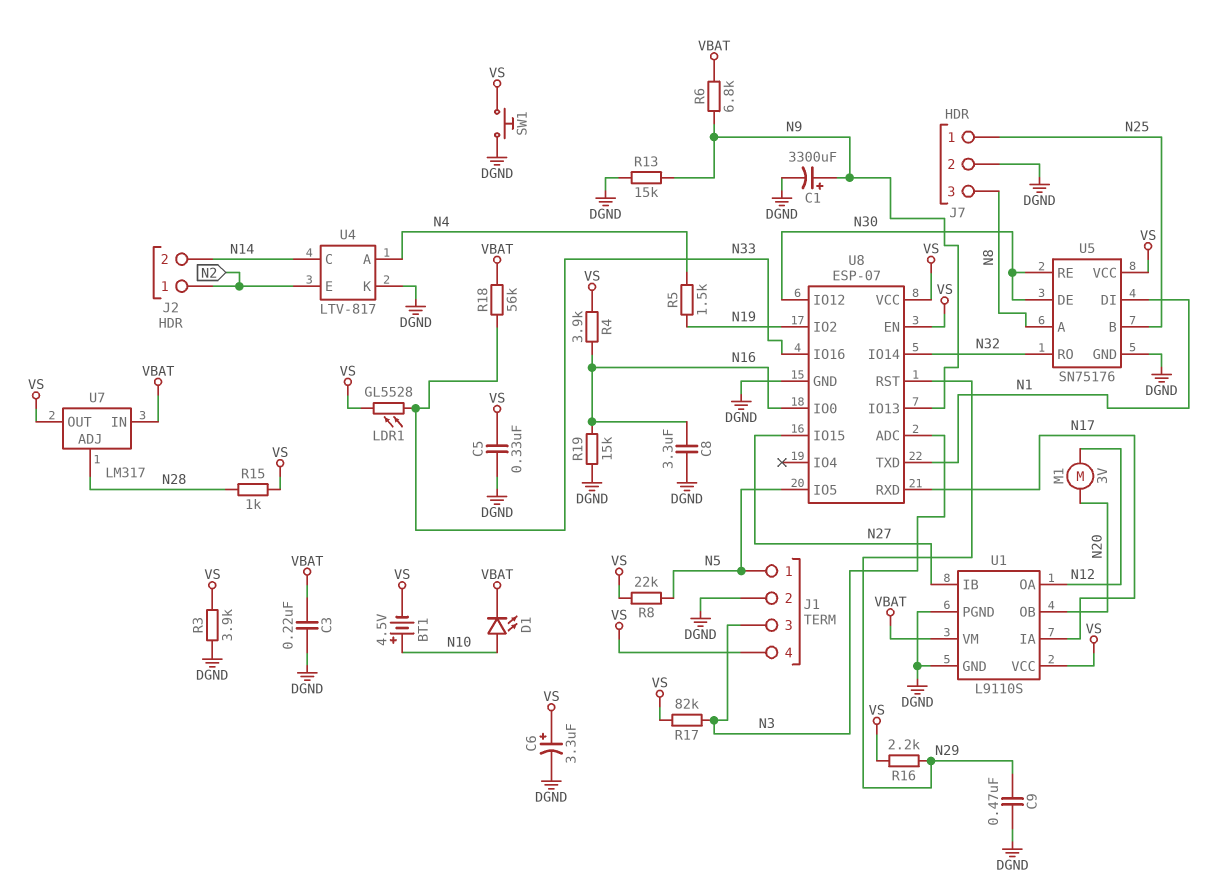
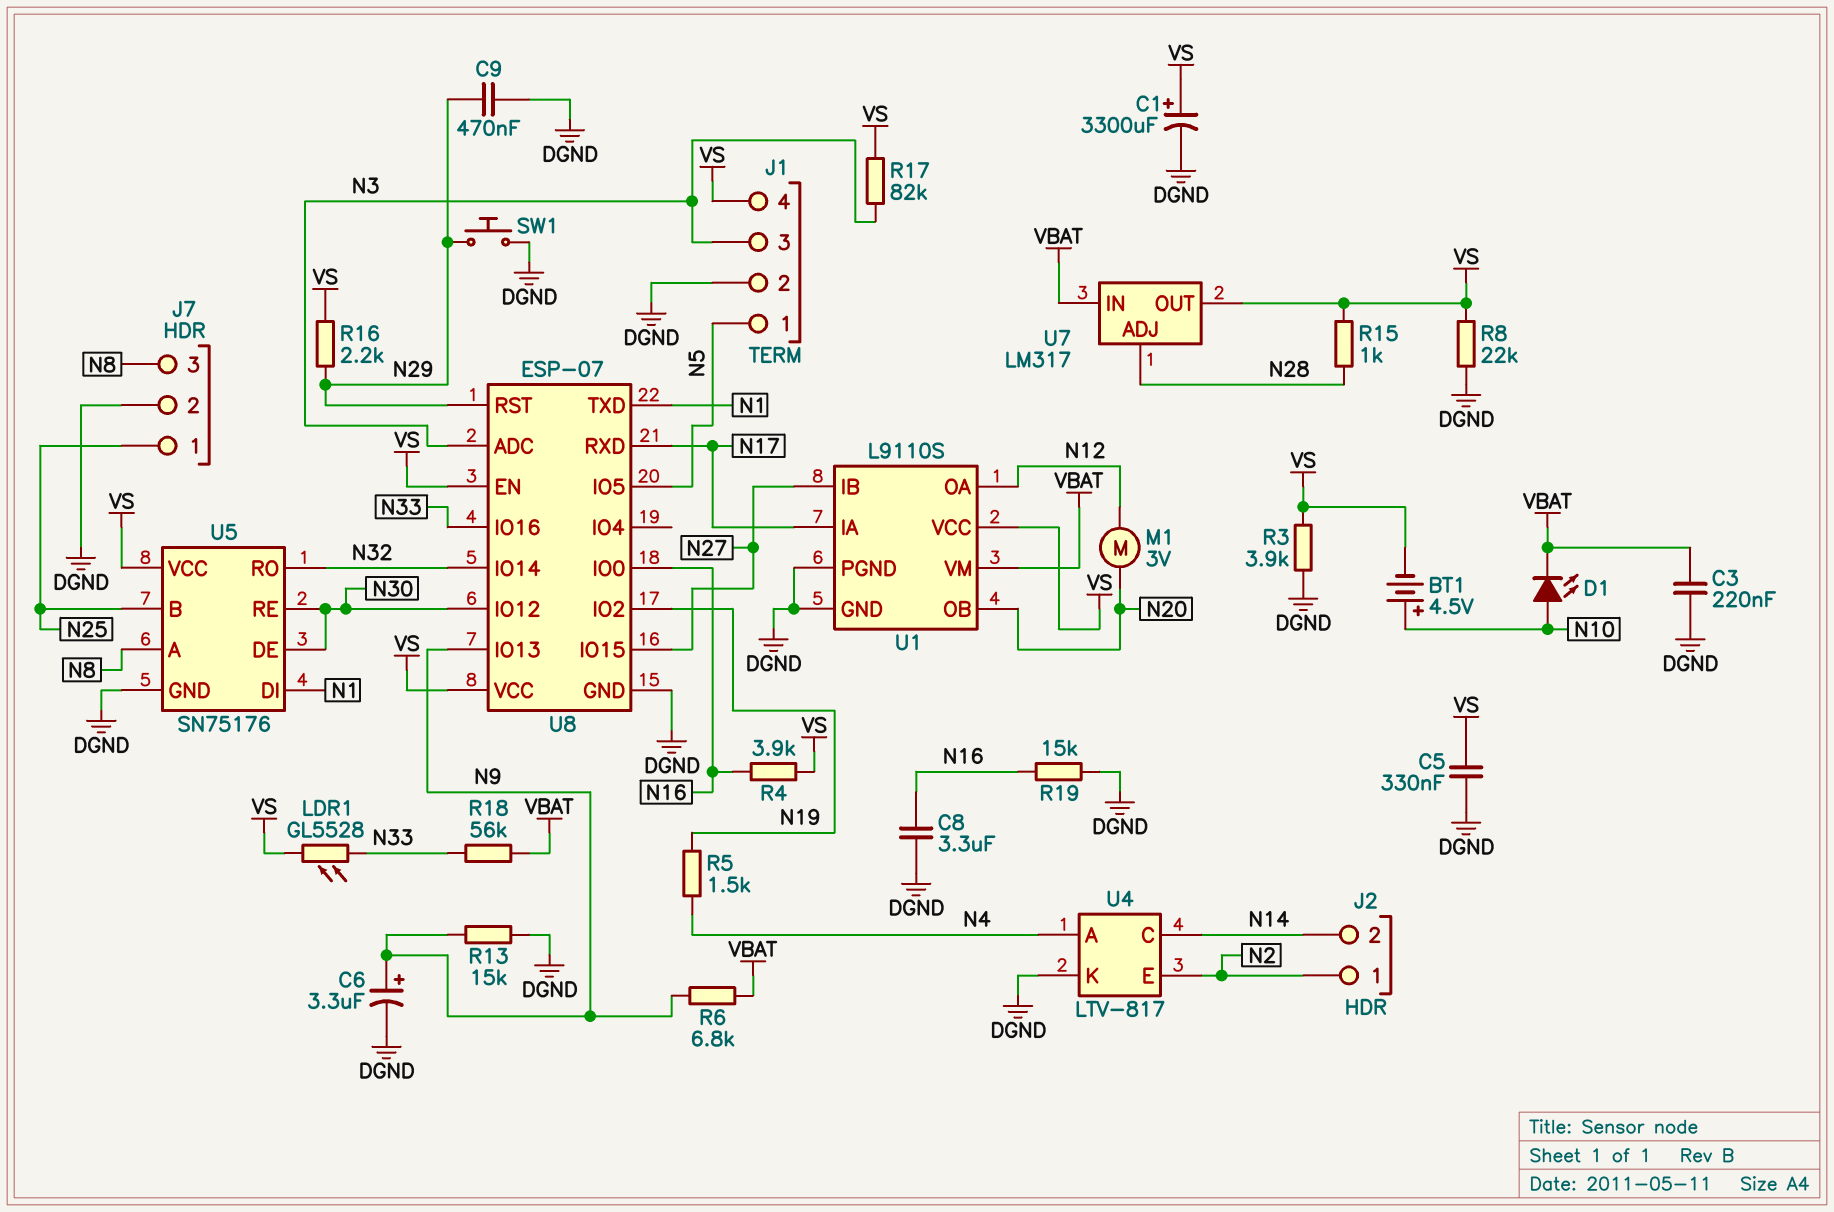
C1: 3300uF (plus N9, minus DGND) -> 3300uF (plus VS, minus DGND)
C6: 3.3uF (plus VS, minus DGND) -> 3.3uF (plus N9, minus DGND)
R8: 22k (N5, VS) -> 22k (DGND, VS)
SW1: button (DGND, VS) -> button (DGND, N29)

